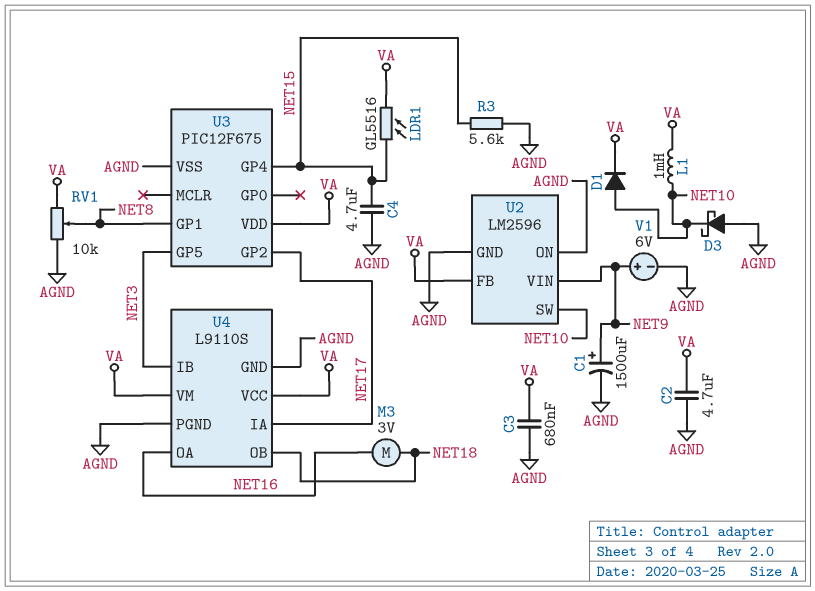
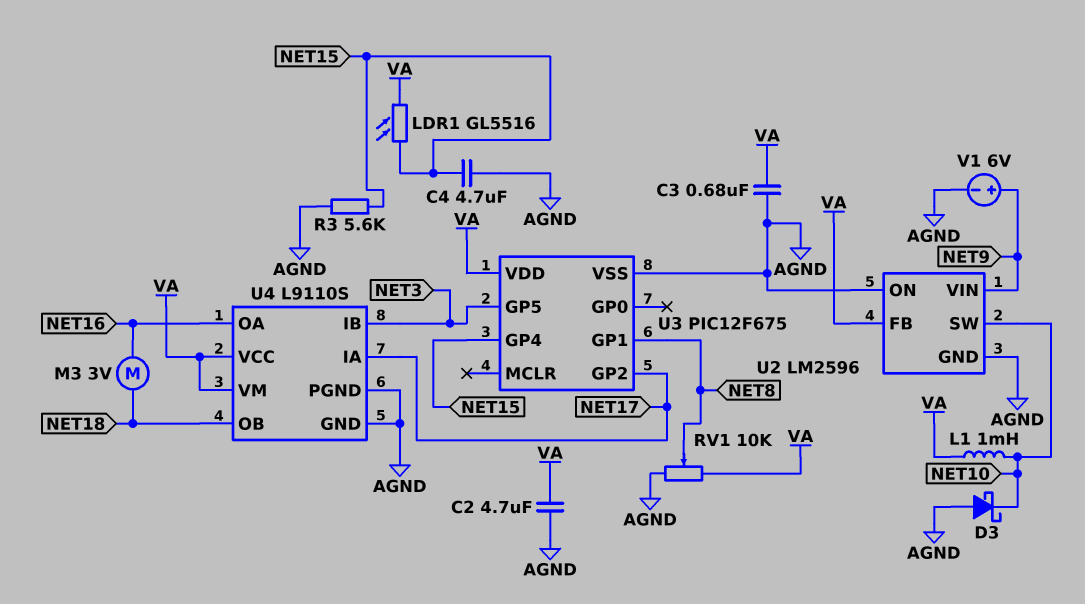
C1: 1500uF (plus NET9, minus AGND) -> none
D1: diode (A NET10, K VA) -> none

